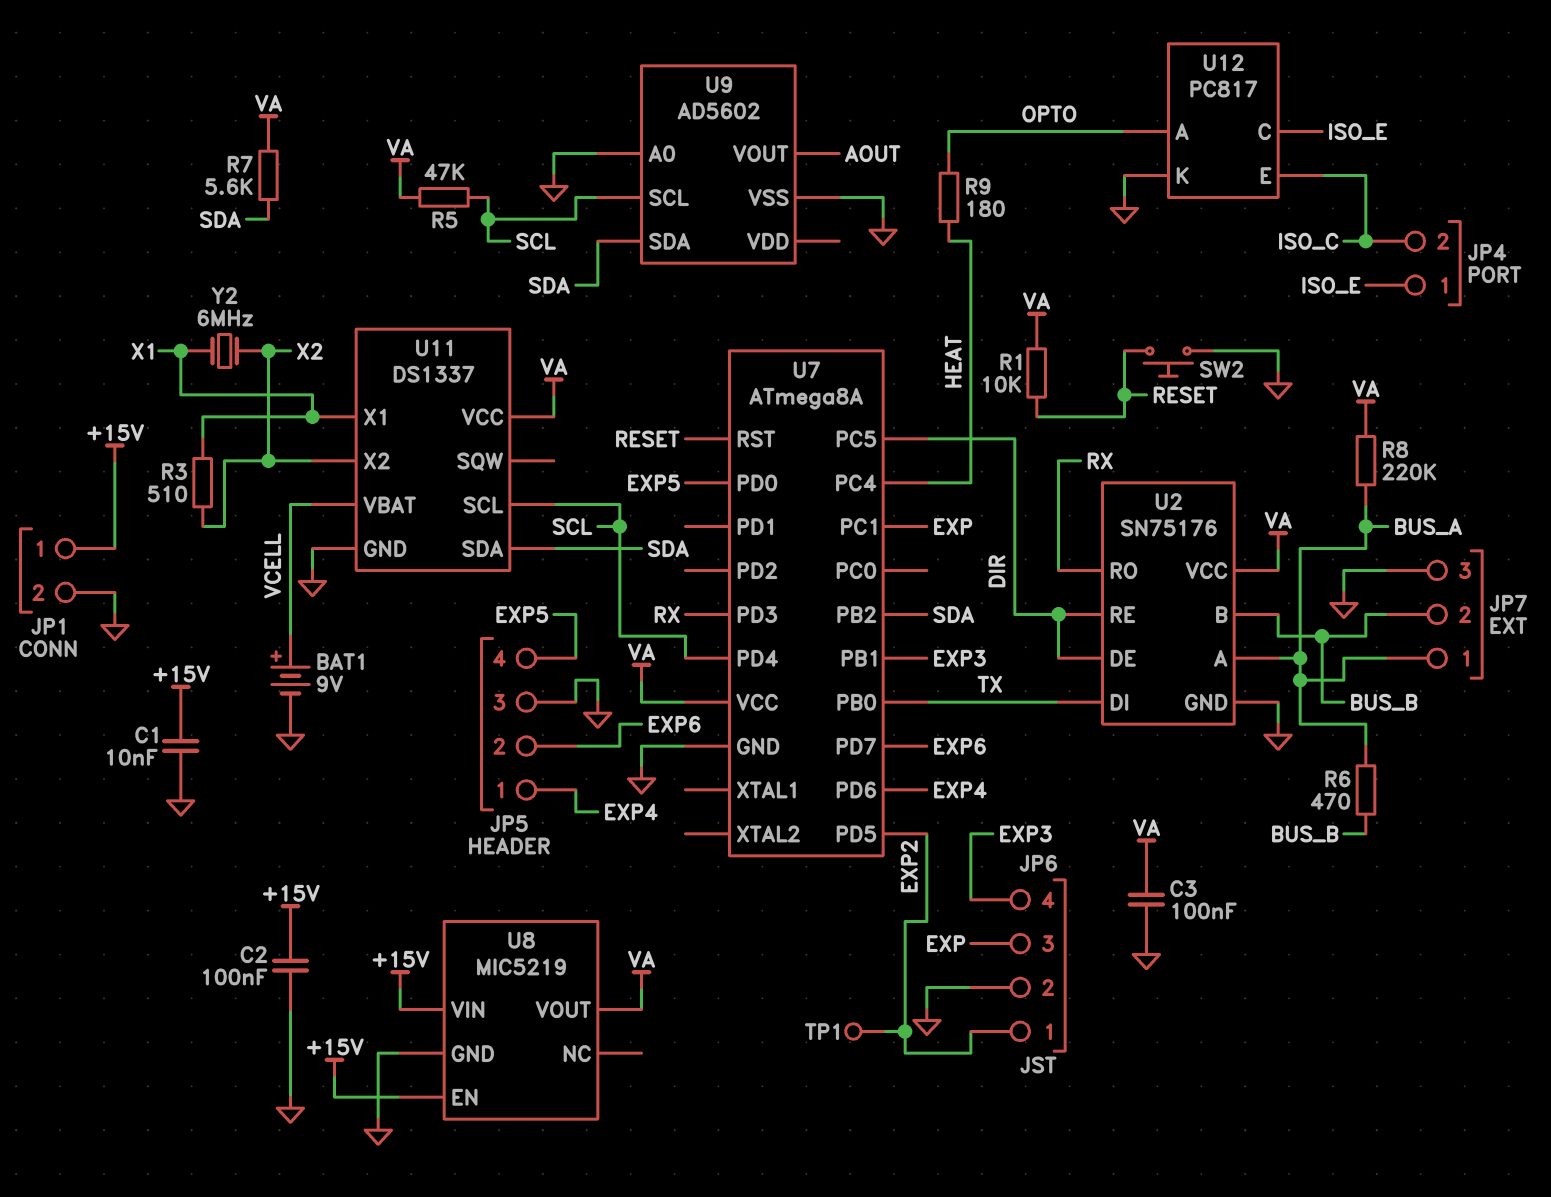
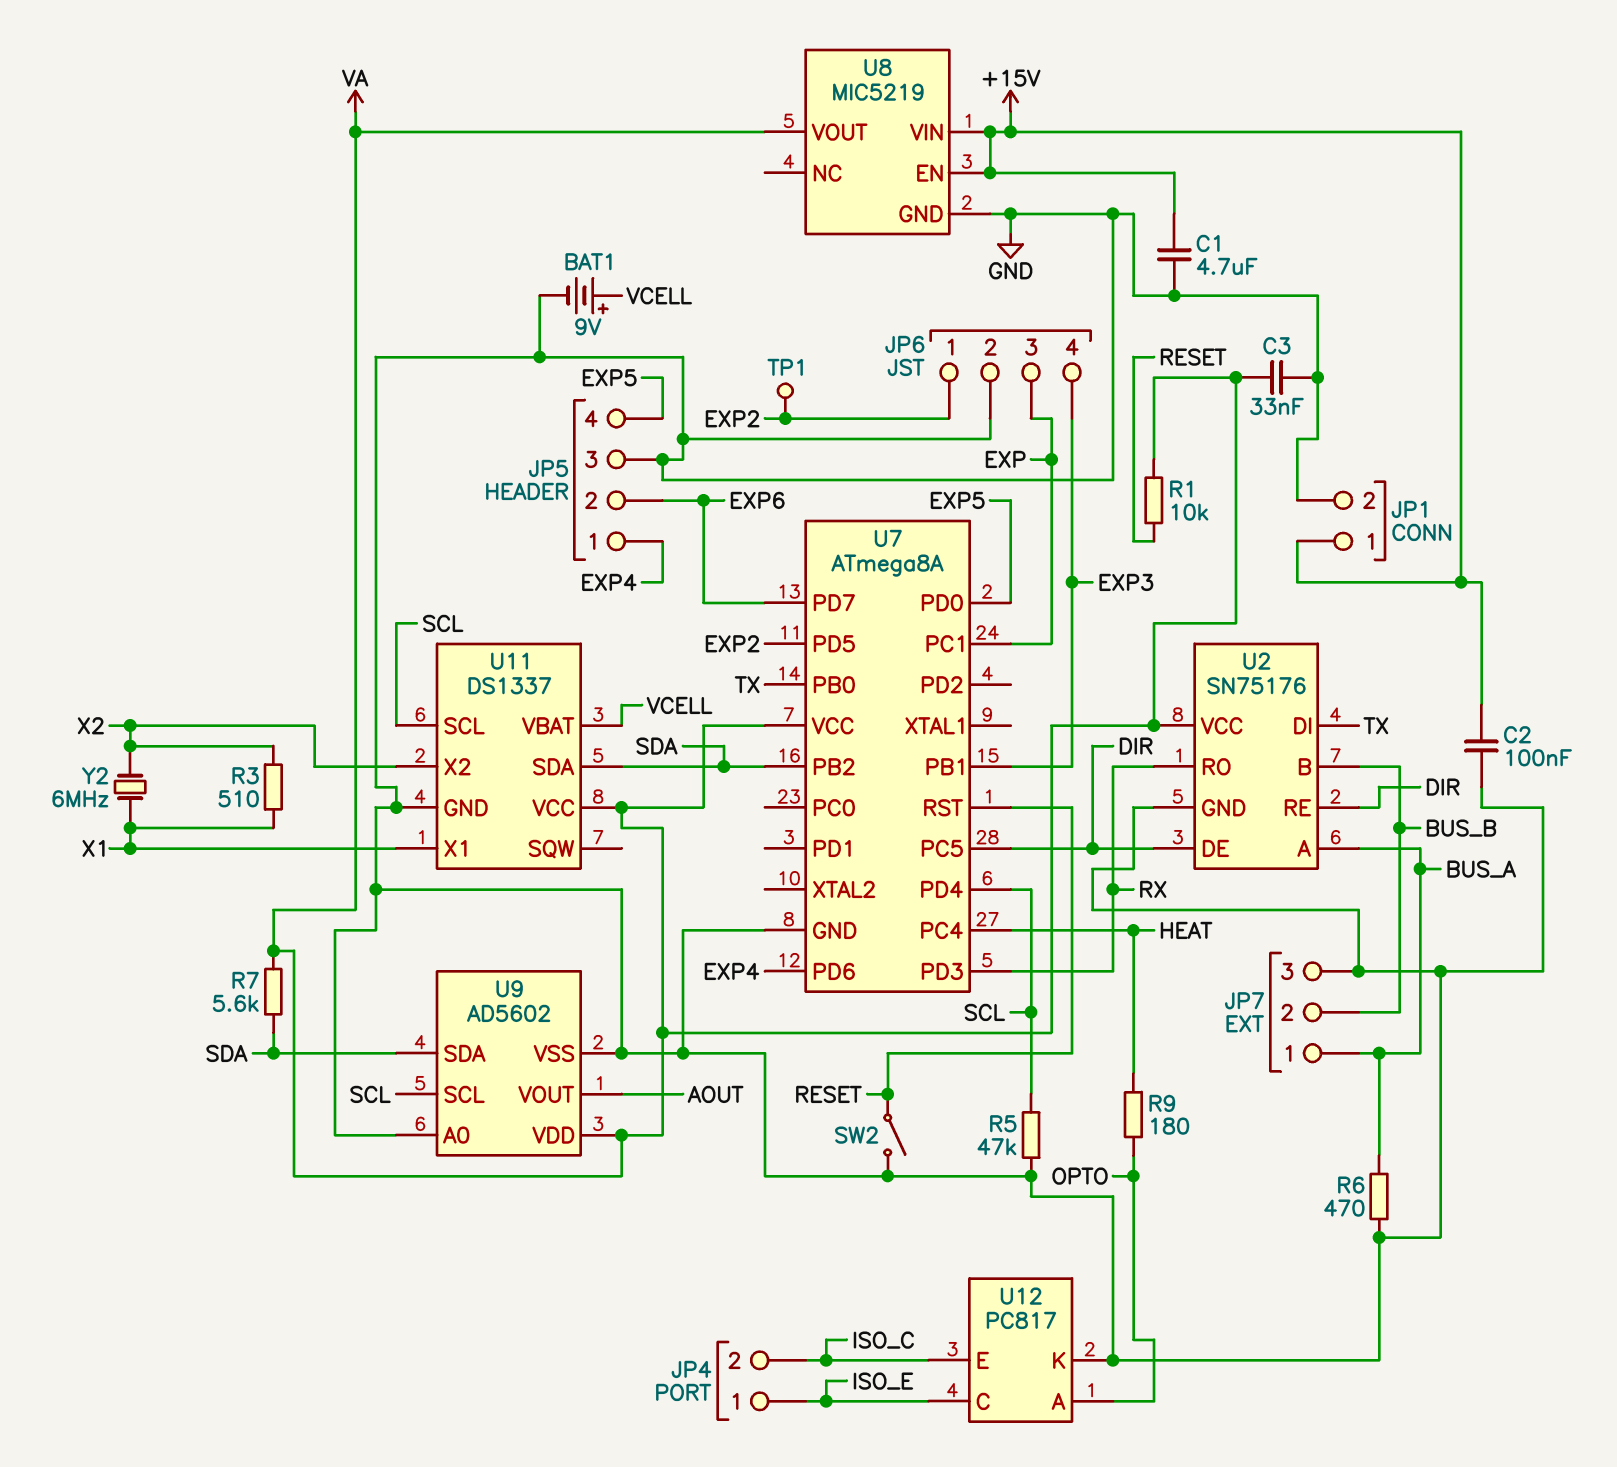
C1: 10nF (+15V, GND) -> 4.7uF (+15V, GND)
C3: 100nF (GND, VA) -> 33nF (GND, VA)
R5: 47k (SCL, VA) -> 47k (GND, SCL)
R6: 470 (BUS_A, BUS_B) -> 470 (BUS_A, GND)
R8: 220k (BUS_A, VA) -> none
SW2: button (GND, RESET) -> switch (GND, RESET)
U9 pin VDD: none -> VA

